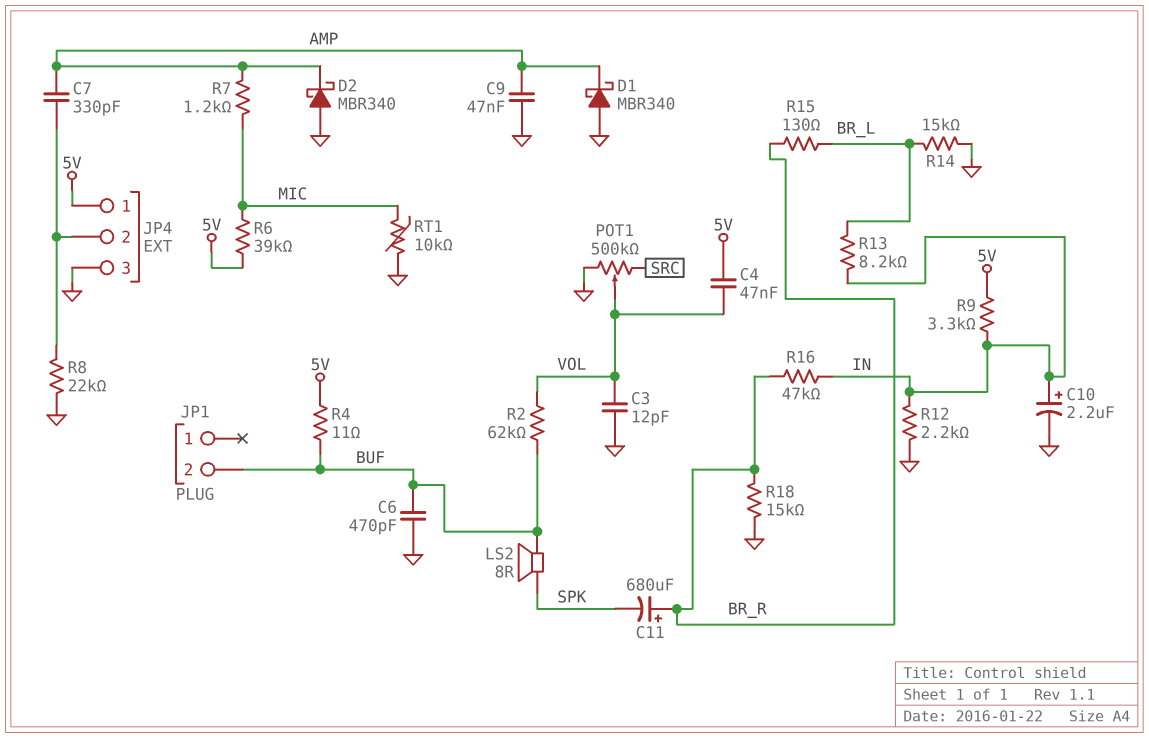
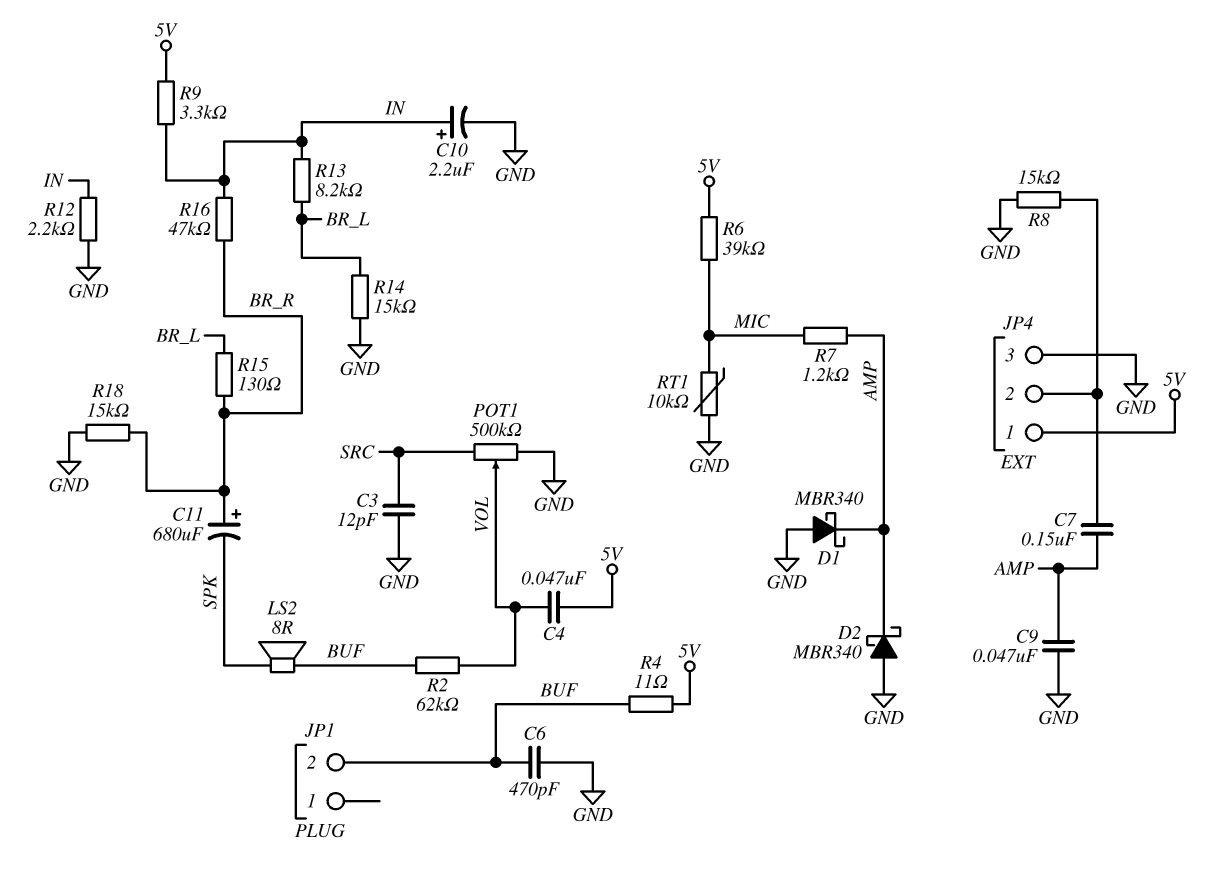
C3: 12pF (GND, VOL) -> 12pF (GND, SRC)
C7: 330pF (AMP, JP4/2) -> 150nF (AMP, JP4/2)
R8: 22k (GND, JP4/2) -> 15k (GND, JP4/2)

